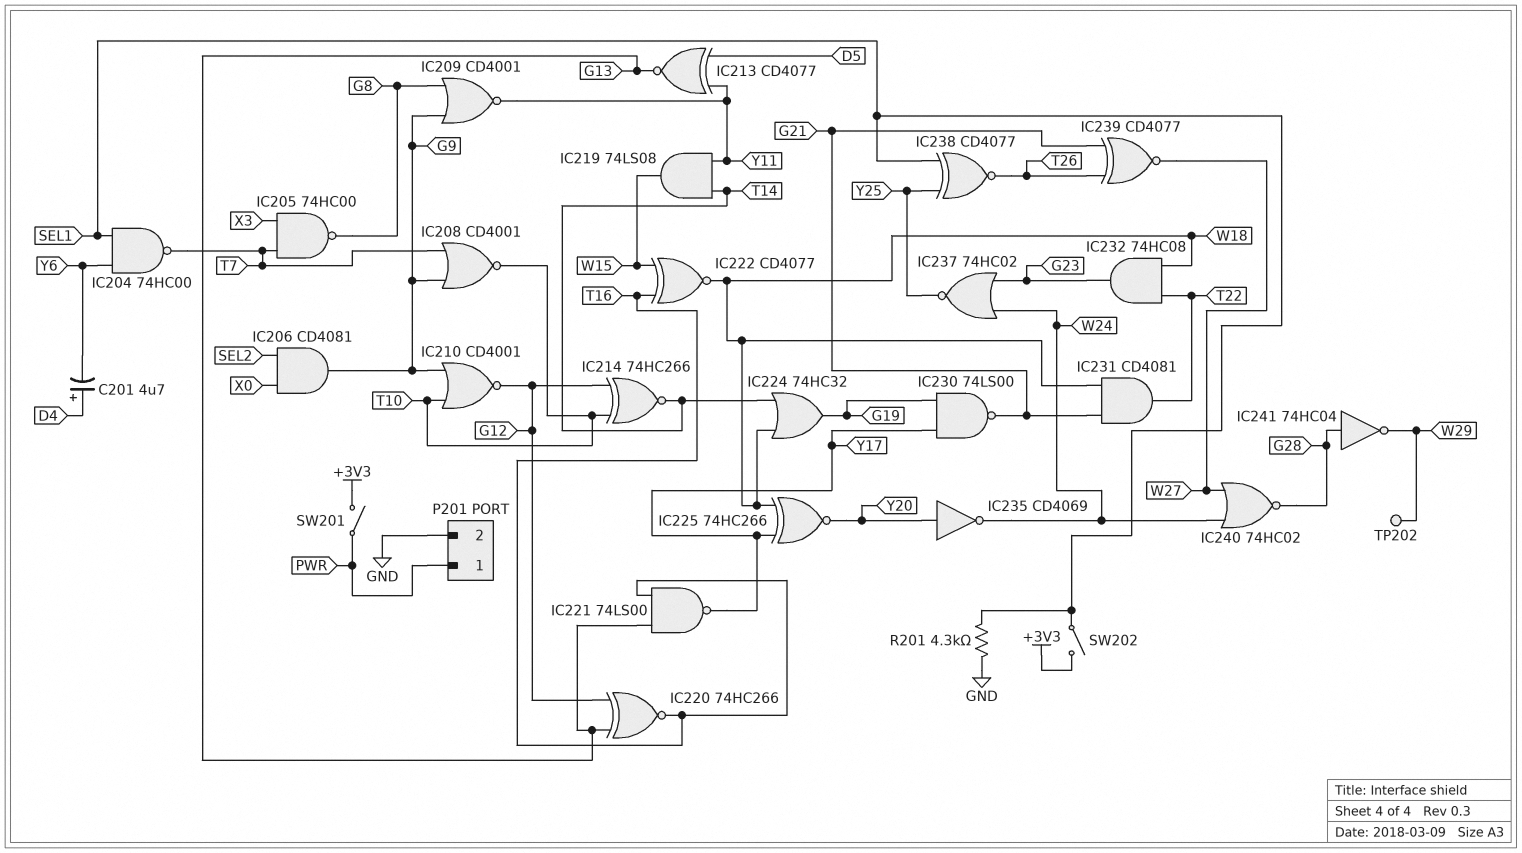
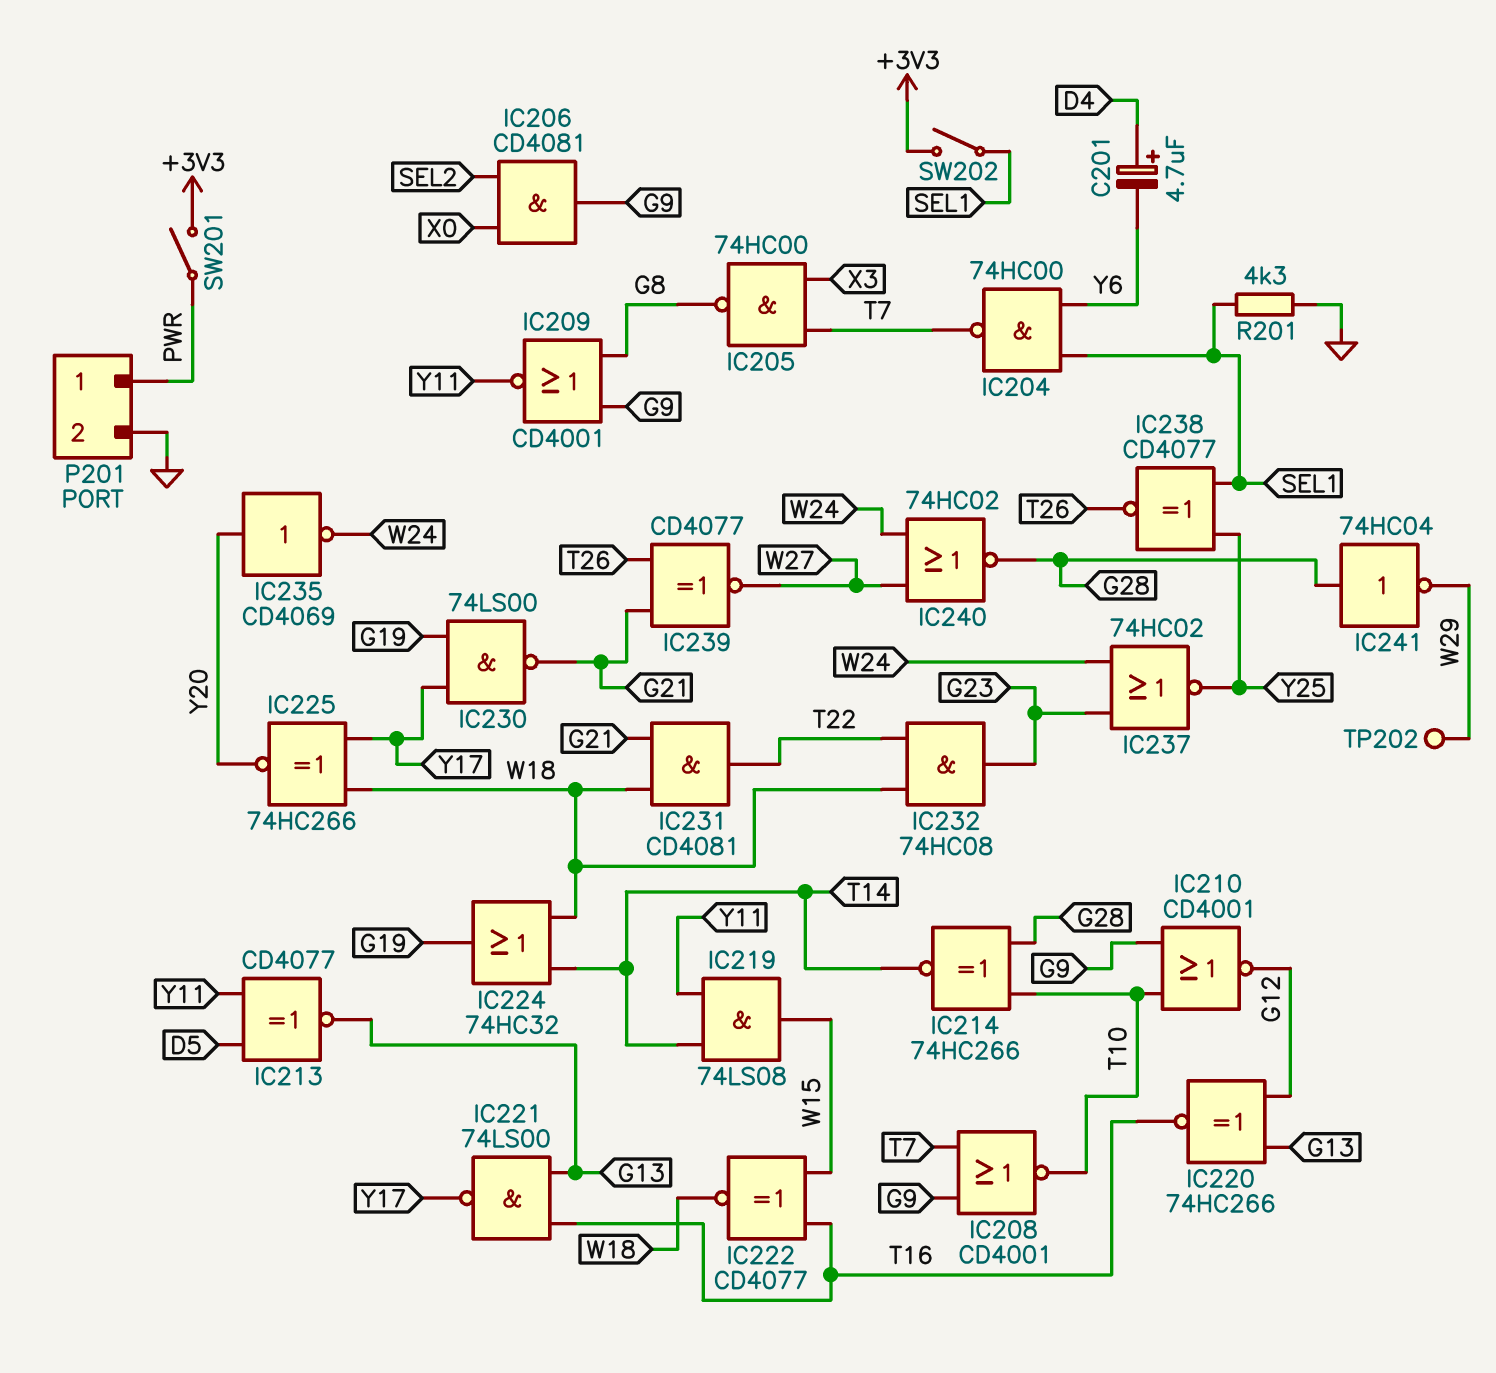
IC214: XNOR 74HC266 (in G12, in T10, out T14) -> XNOR 74HC266 (in G28, in T10, out T14)

